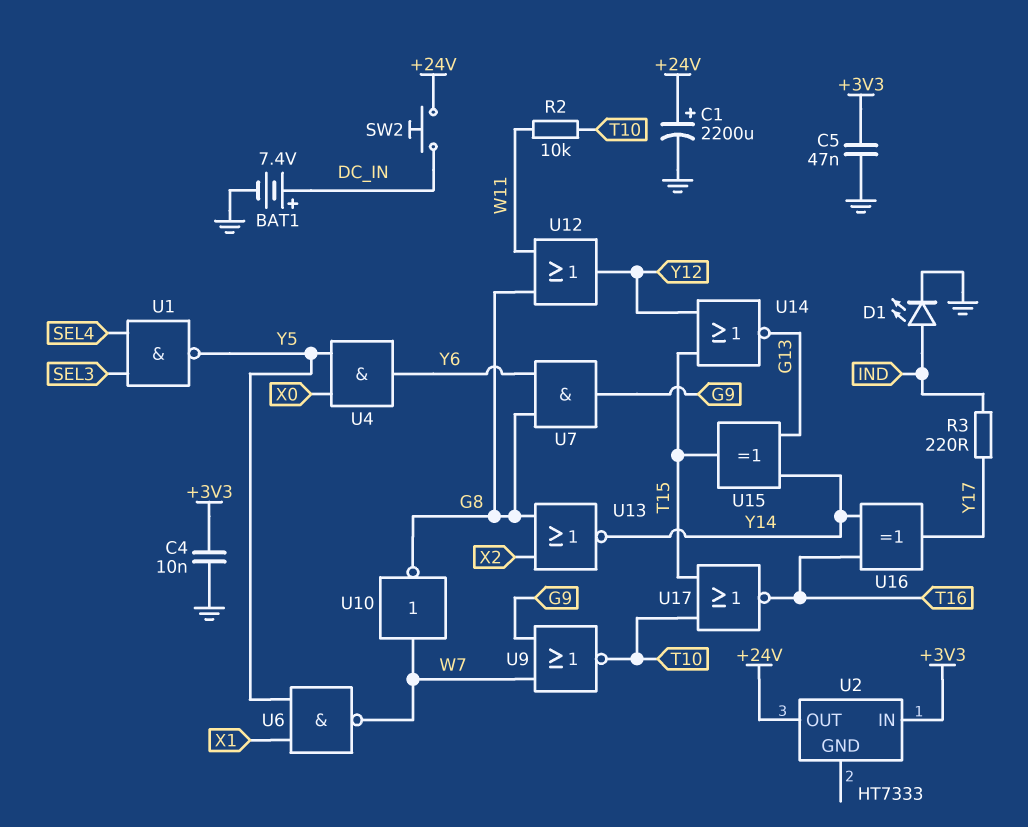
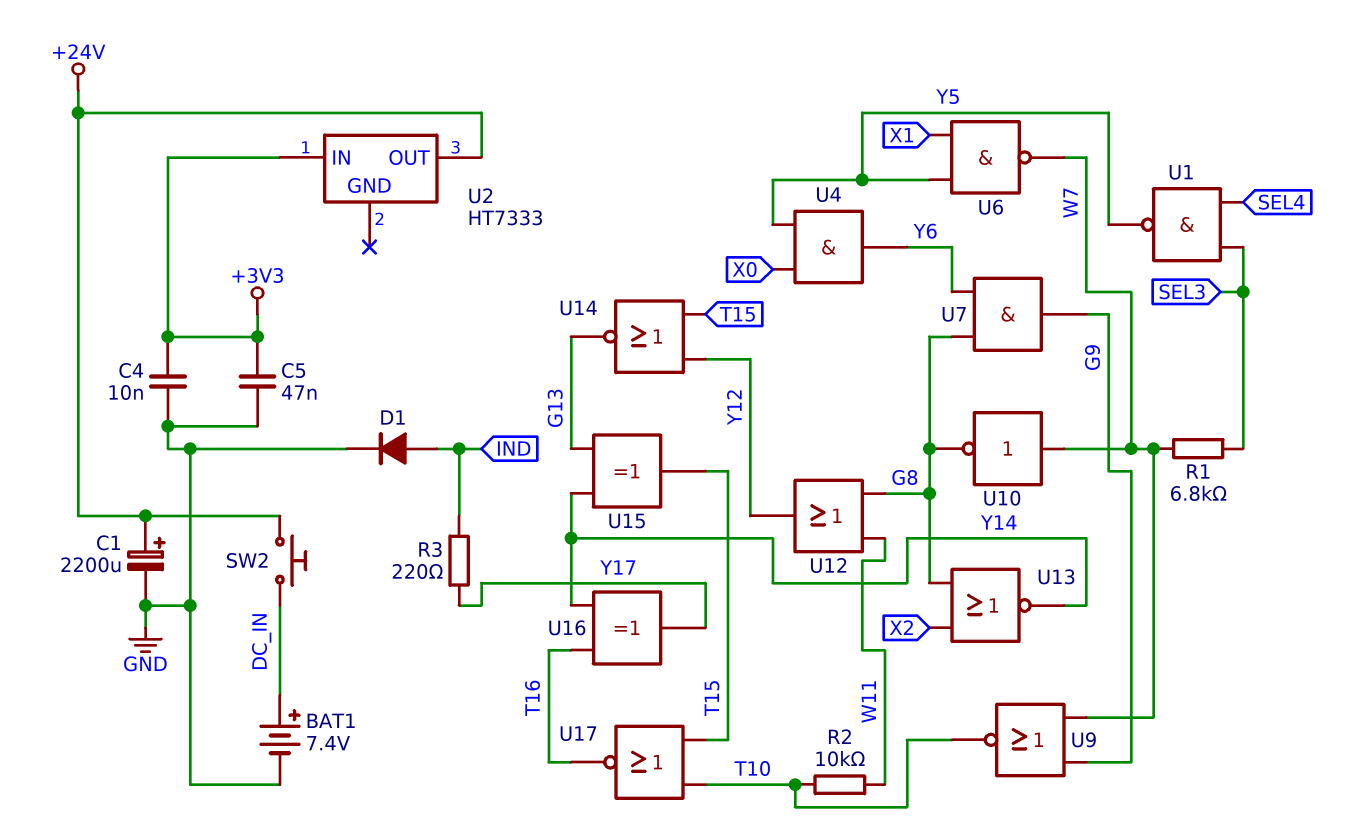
D1: LED (A IND, K GND) -> diode (A IND, K GND)
R1: none -> 6.8k (SEL3, W7)

